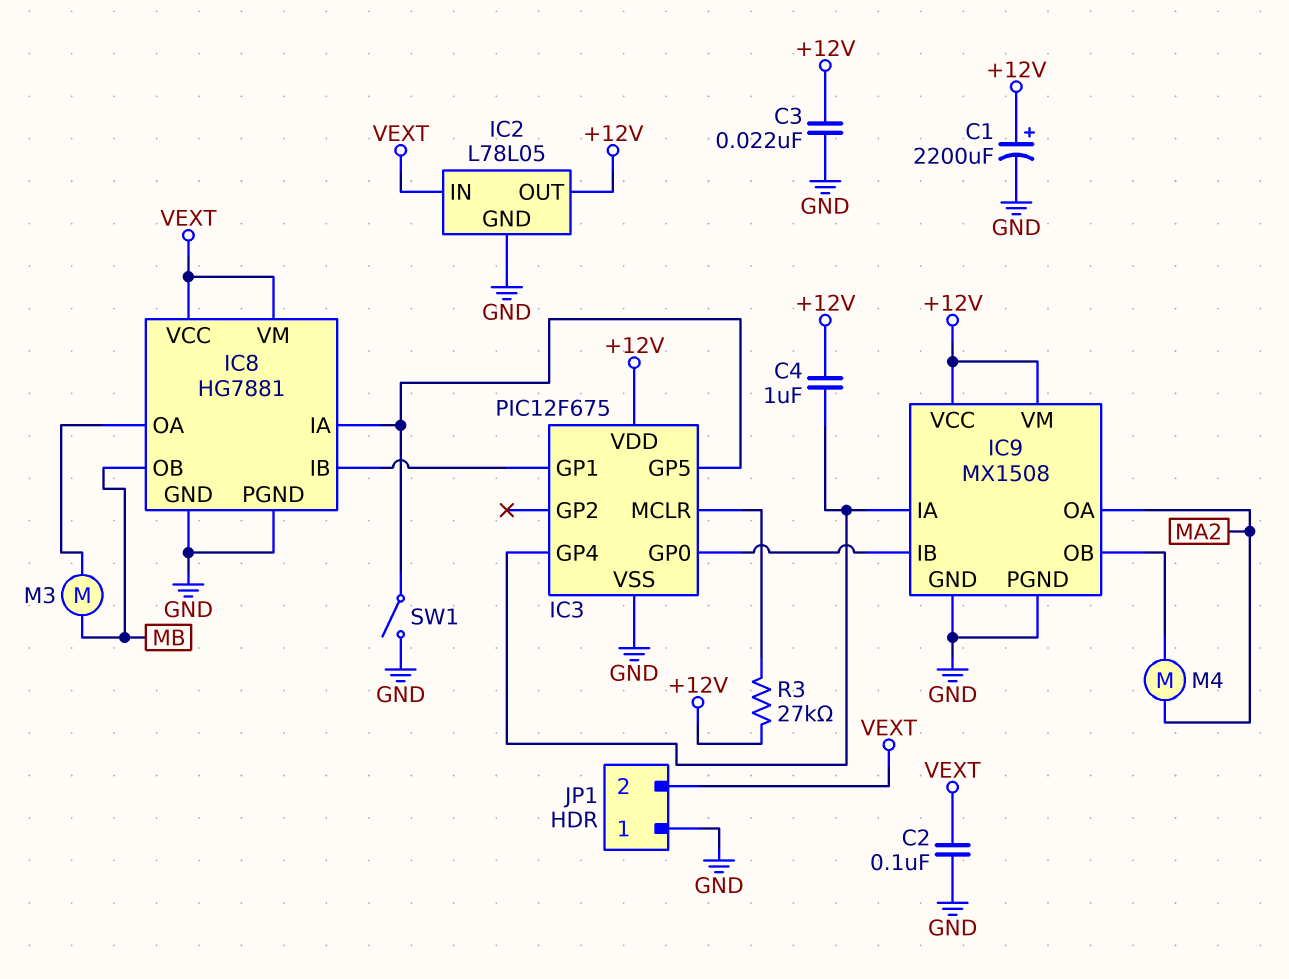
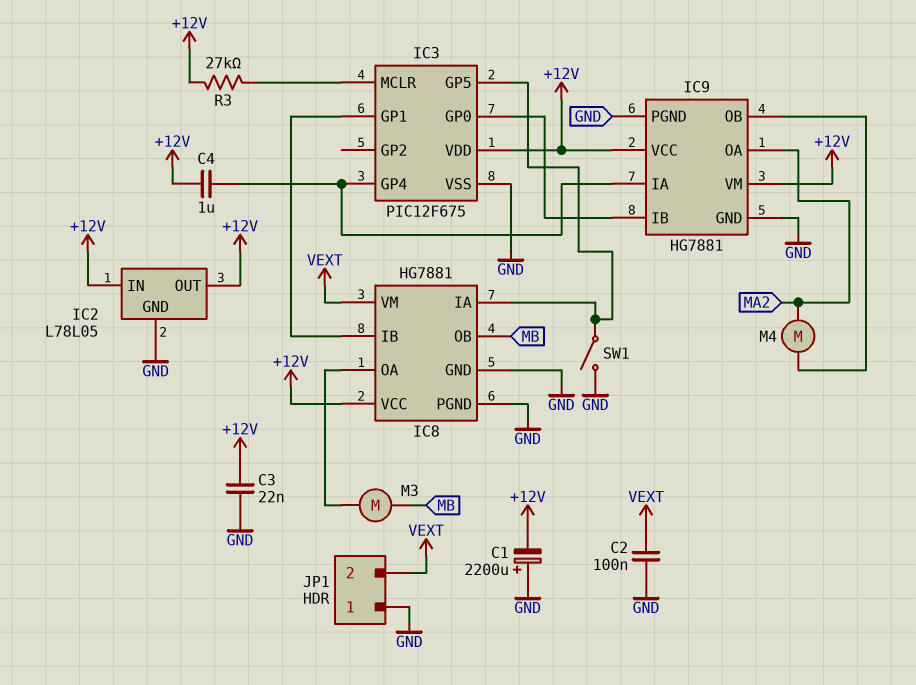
C1: 2200uF (plus +12V, minus GND) -> 2200uF (plus GND, minus +12V)
IC2 pin IN: VEXT -> +12V
IC8 pin VCC: VEXT -> +12V
IC9: MX1508 -> HG7881

